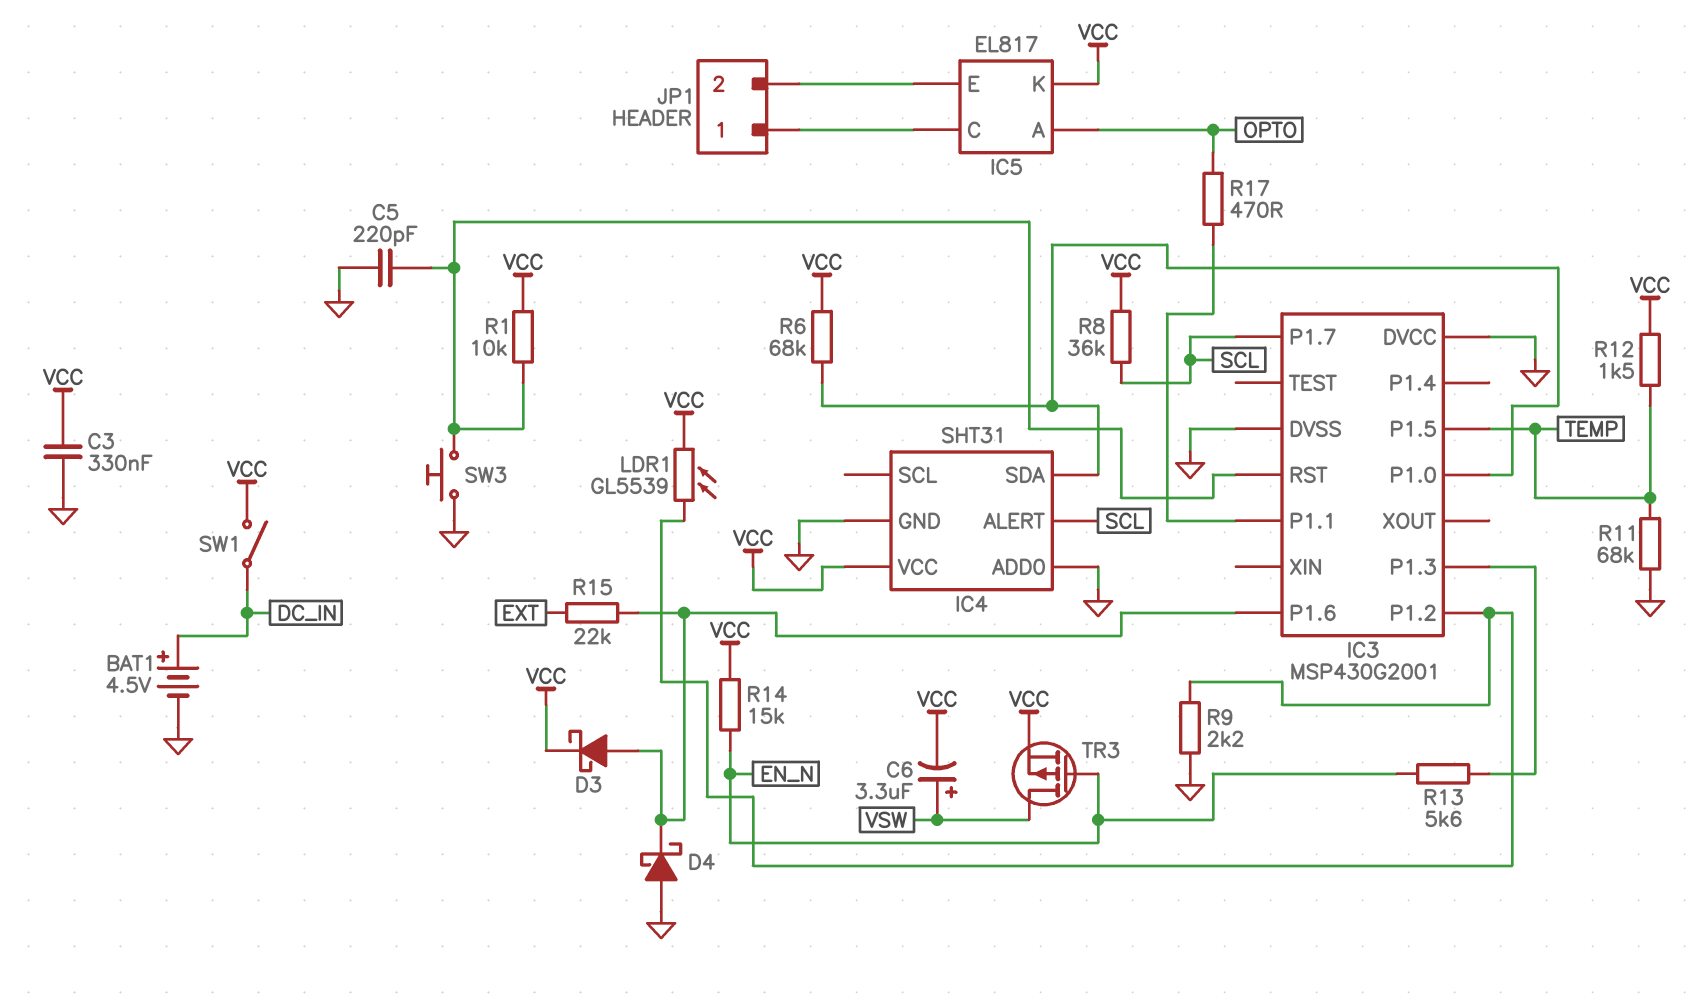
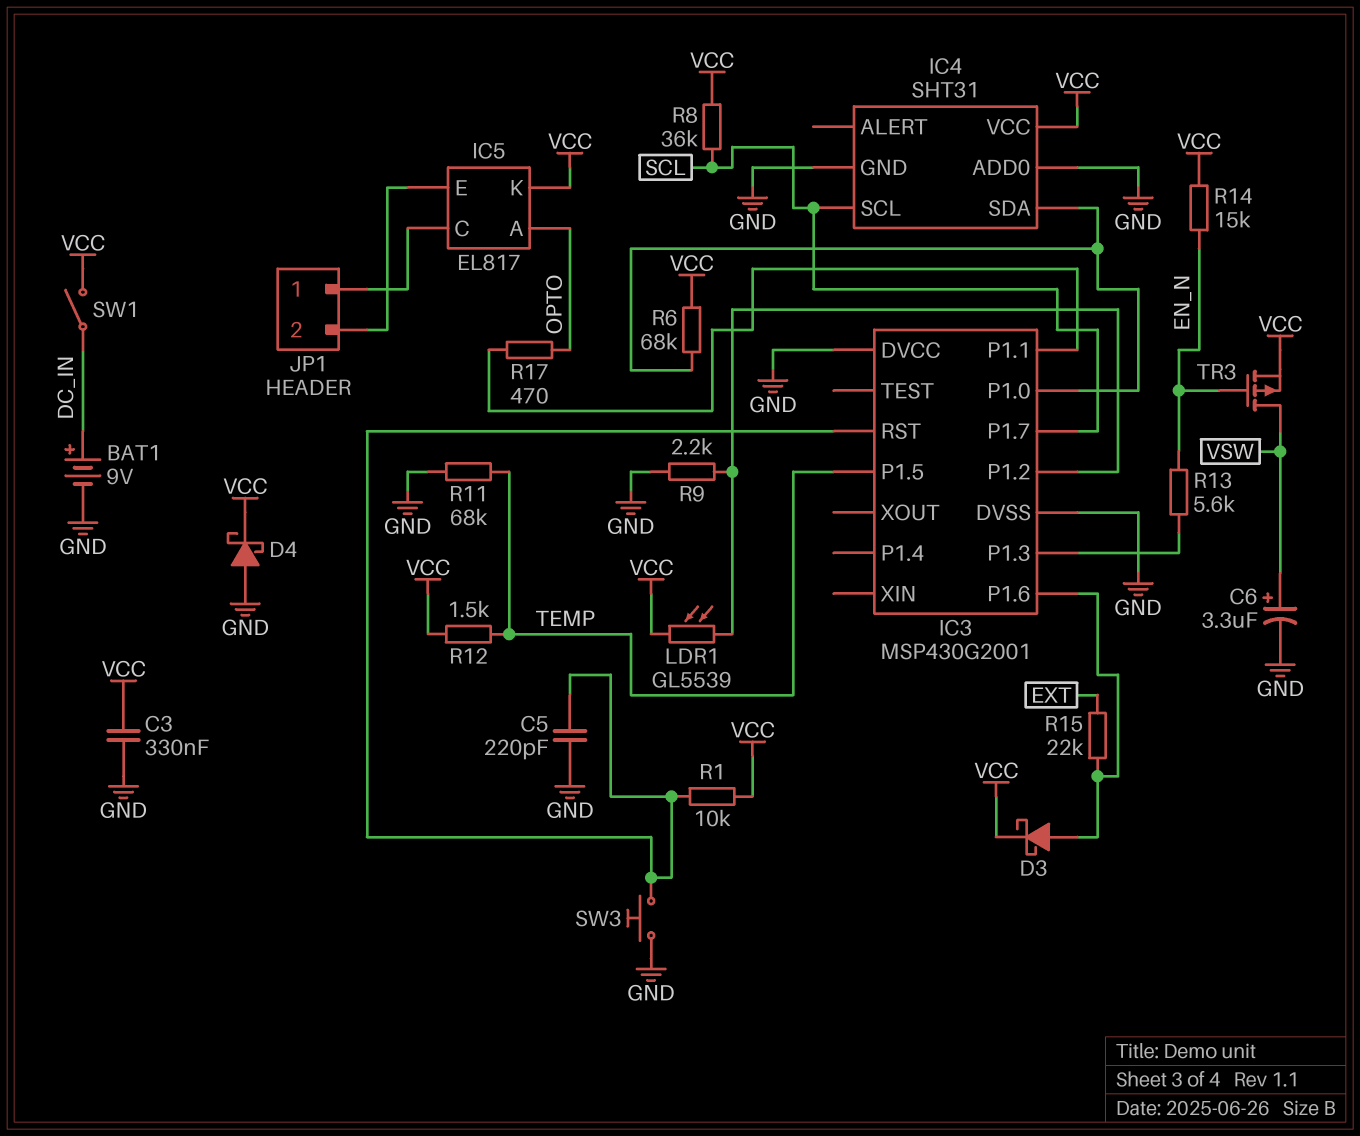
BAT1: 4.5V (plus DC_IN, minus GND) -> 9V (plus DC_IN, minus GND)
C6: 3.3uF (plus VSW, minus VCC) -> 3.3uF (plus VSW, minus GND)
D4: schottky (A GND, K IC3/P1.6) -> schottky (A GND, K VCC)
IC4 pin ALERT: SCL -> none
IC4 pin SCL: none -> SCL

